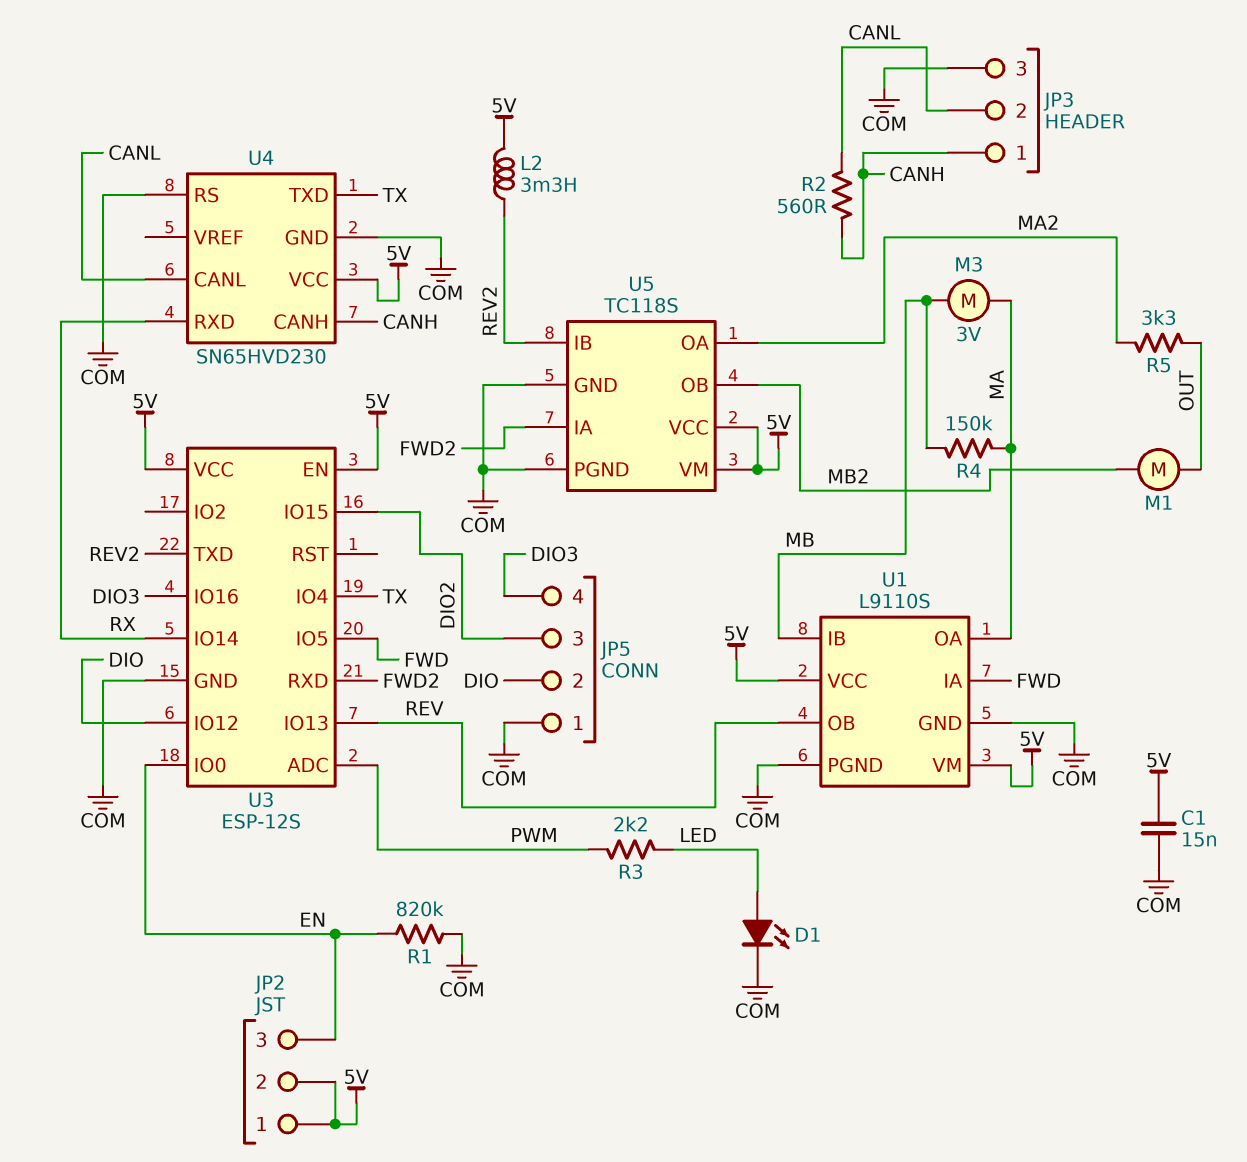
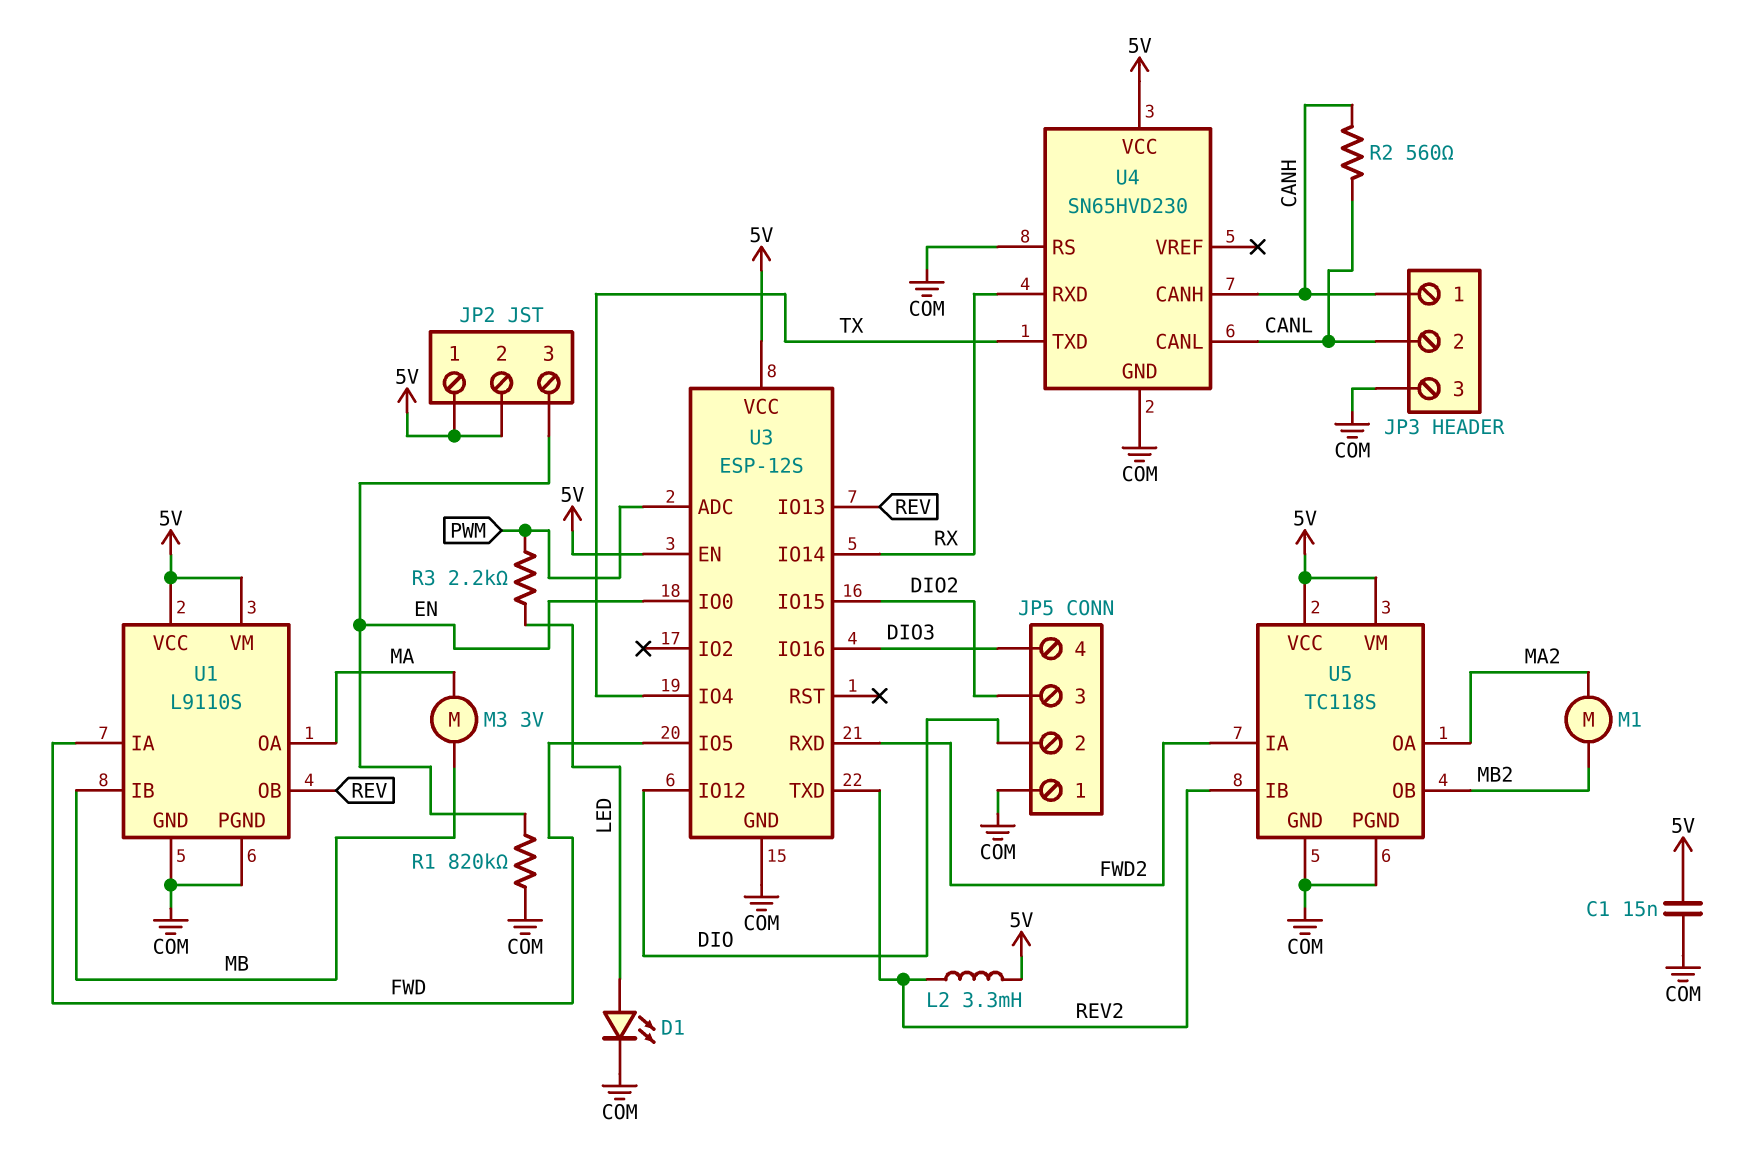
M1: motor (MB2, OUT) -> motor (MA2, MB2)
R4: 150k (MA, MB) -> none
R5: 3.3k (MA2, OUT) -> none

